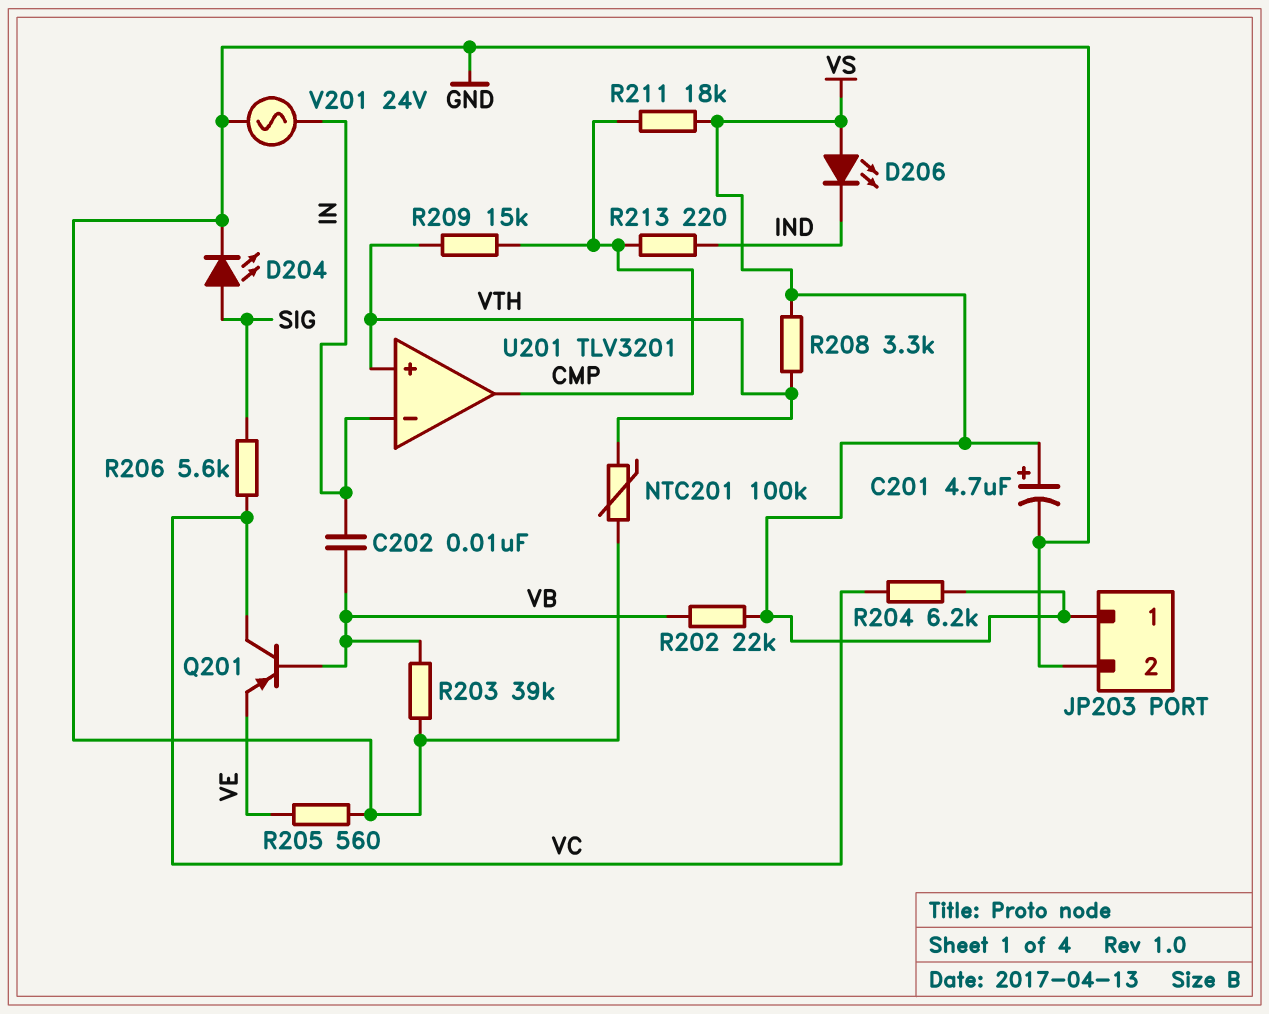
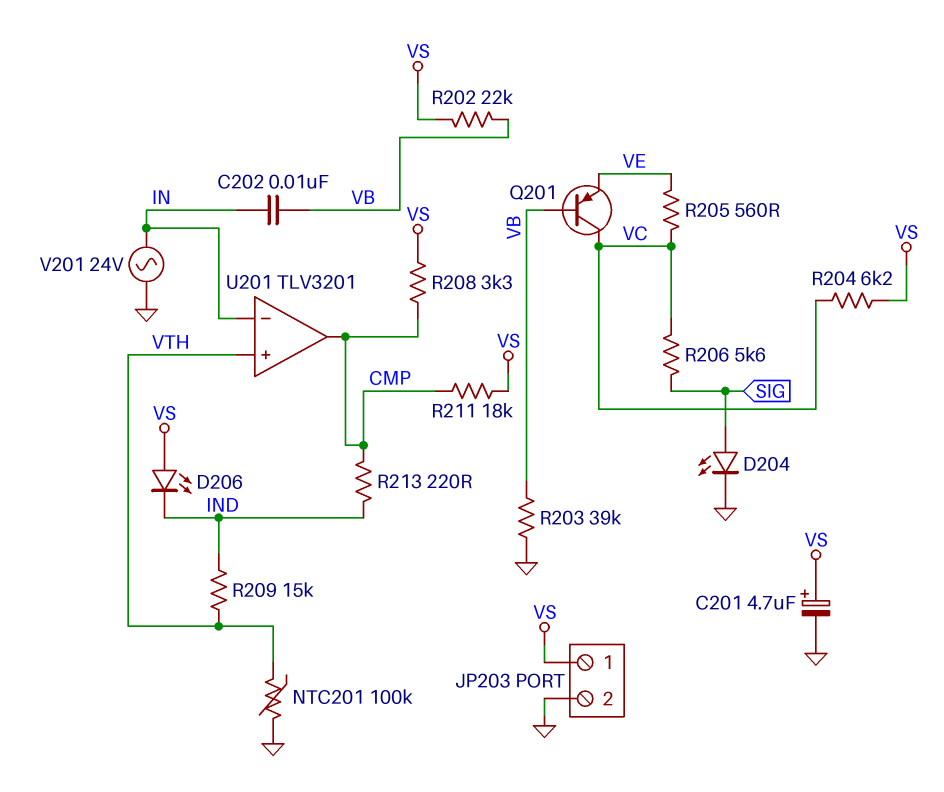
R205: 560 (GND, VE) -> 560 (VC, VE)
R208: 3.3k (VS, VTH) -> 3.3k (CMP, VS)
R209: 15k (CMP, VTH) -> 15k (IND, VTH)

